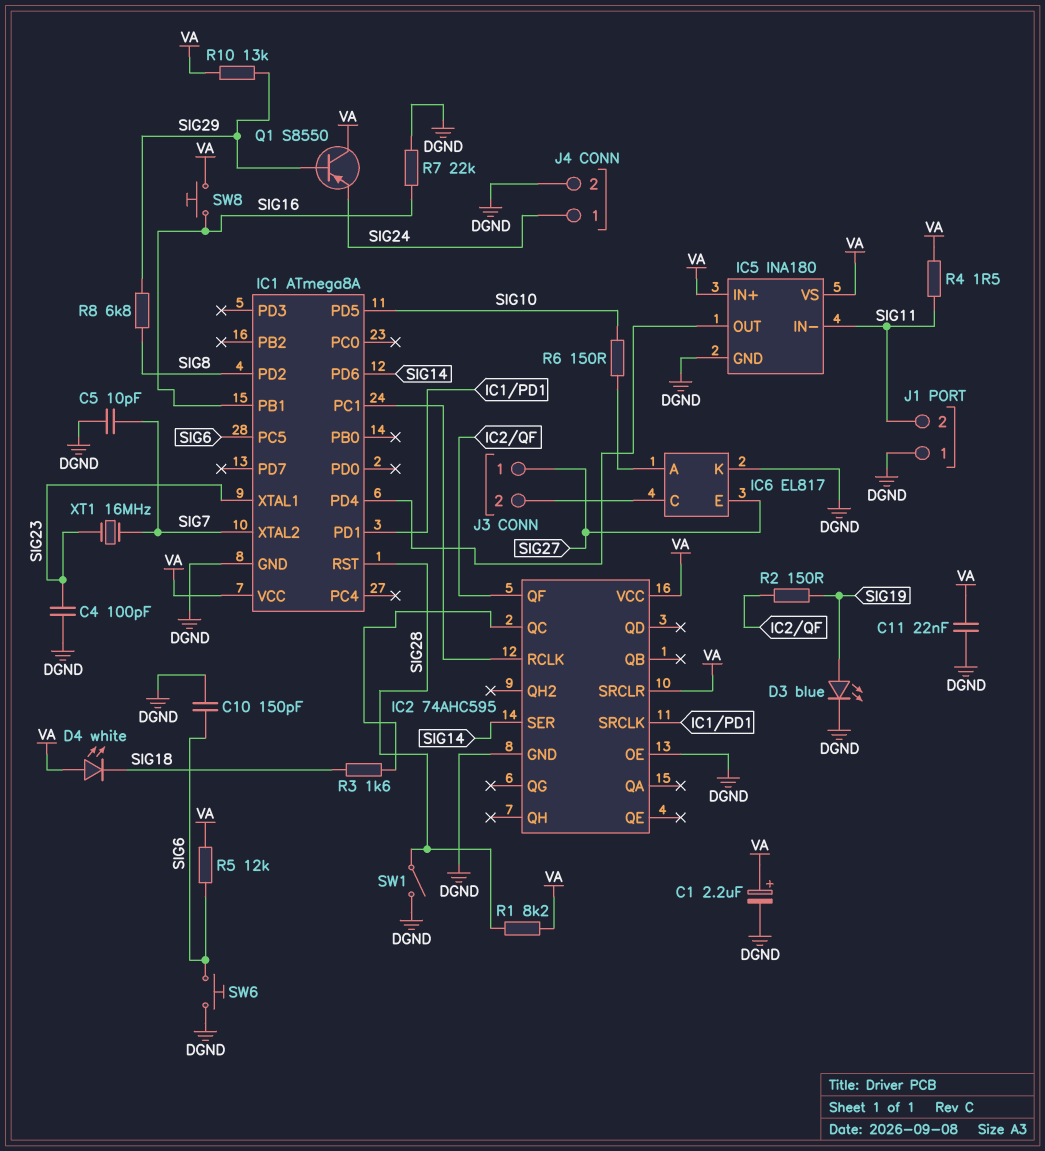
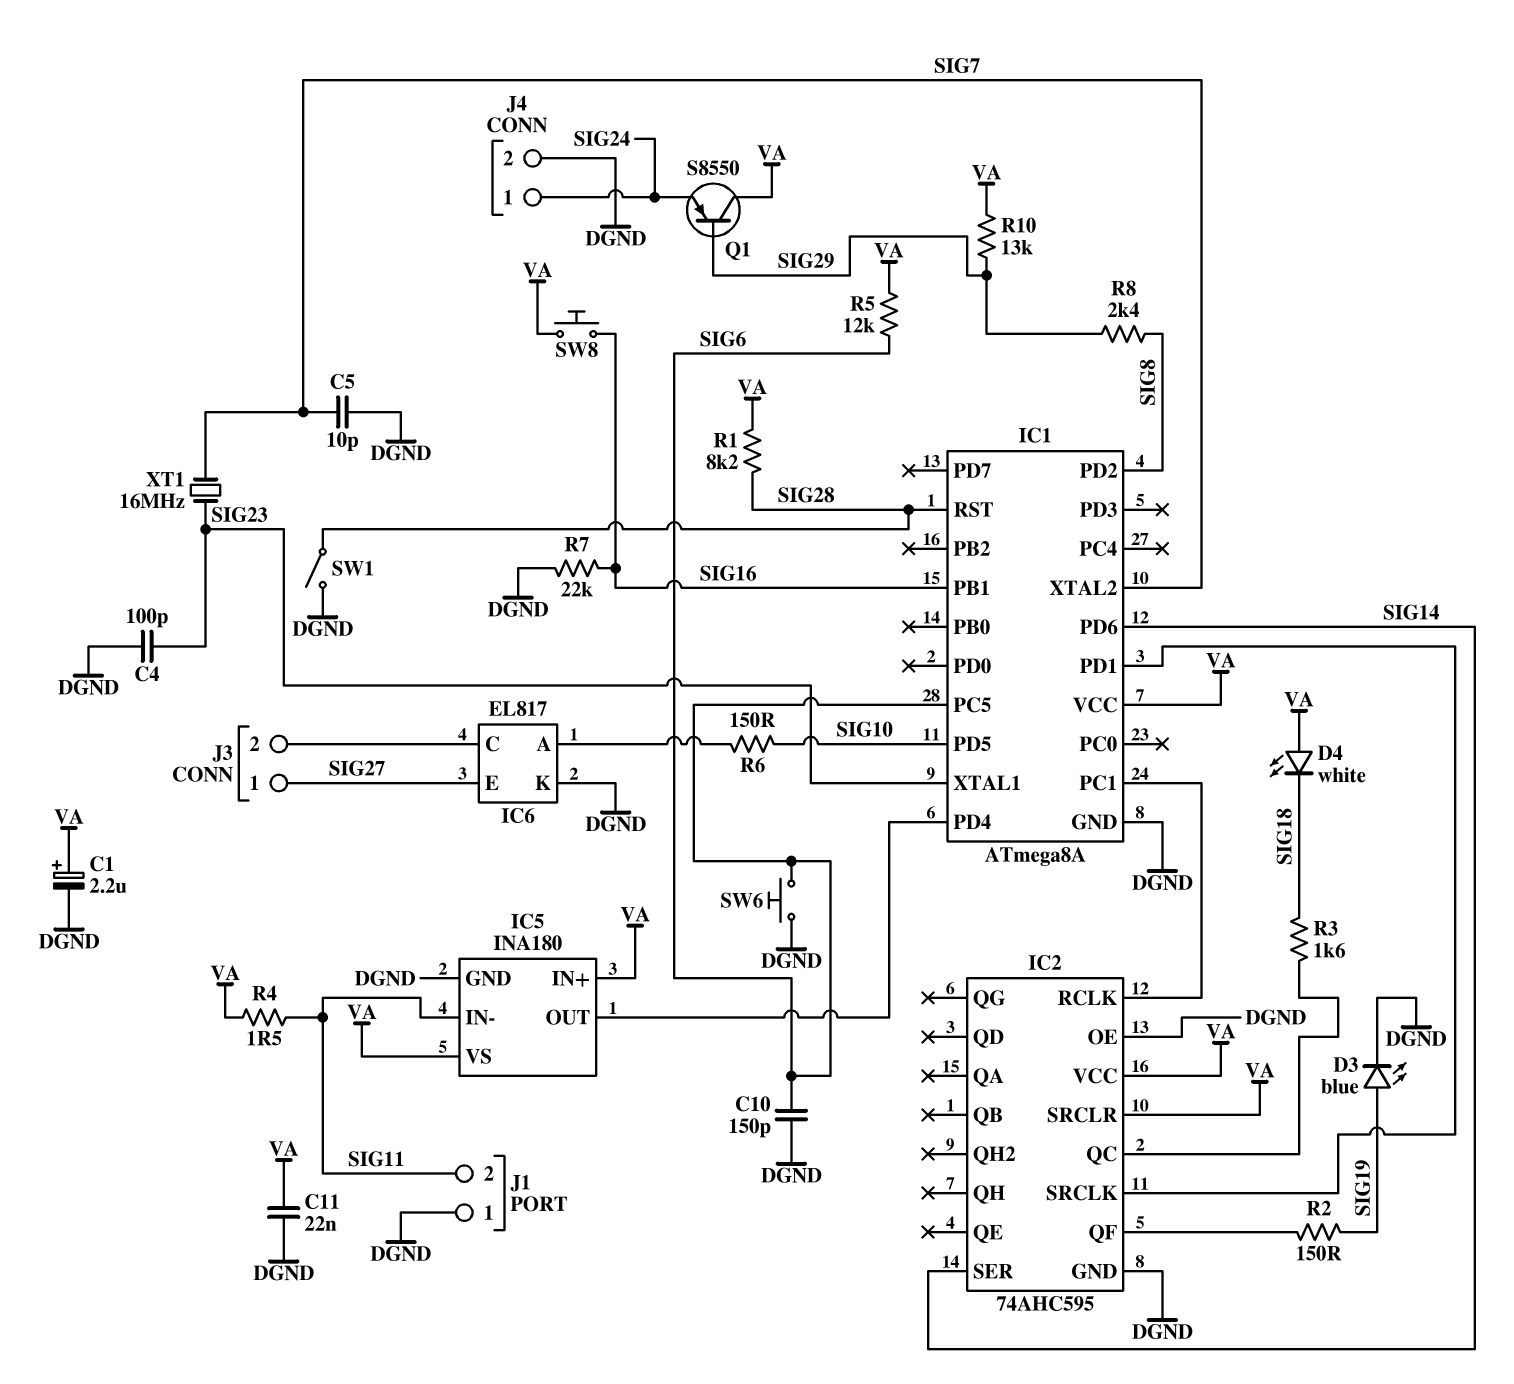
R8: 6.8k (SIG8, SIG29) -> 2.4k (SIG8, SIG29)

